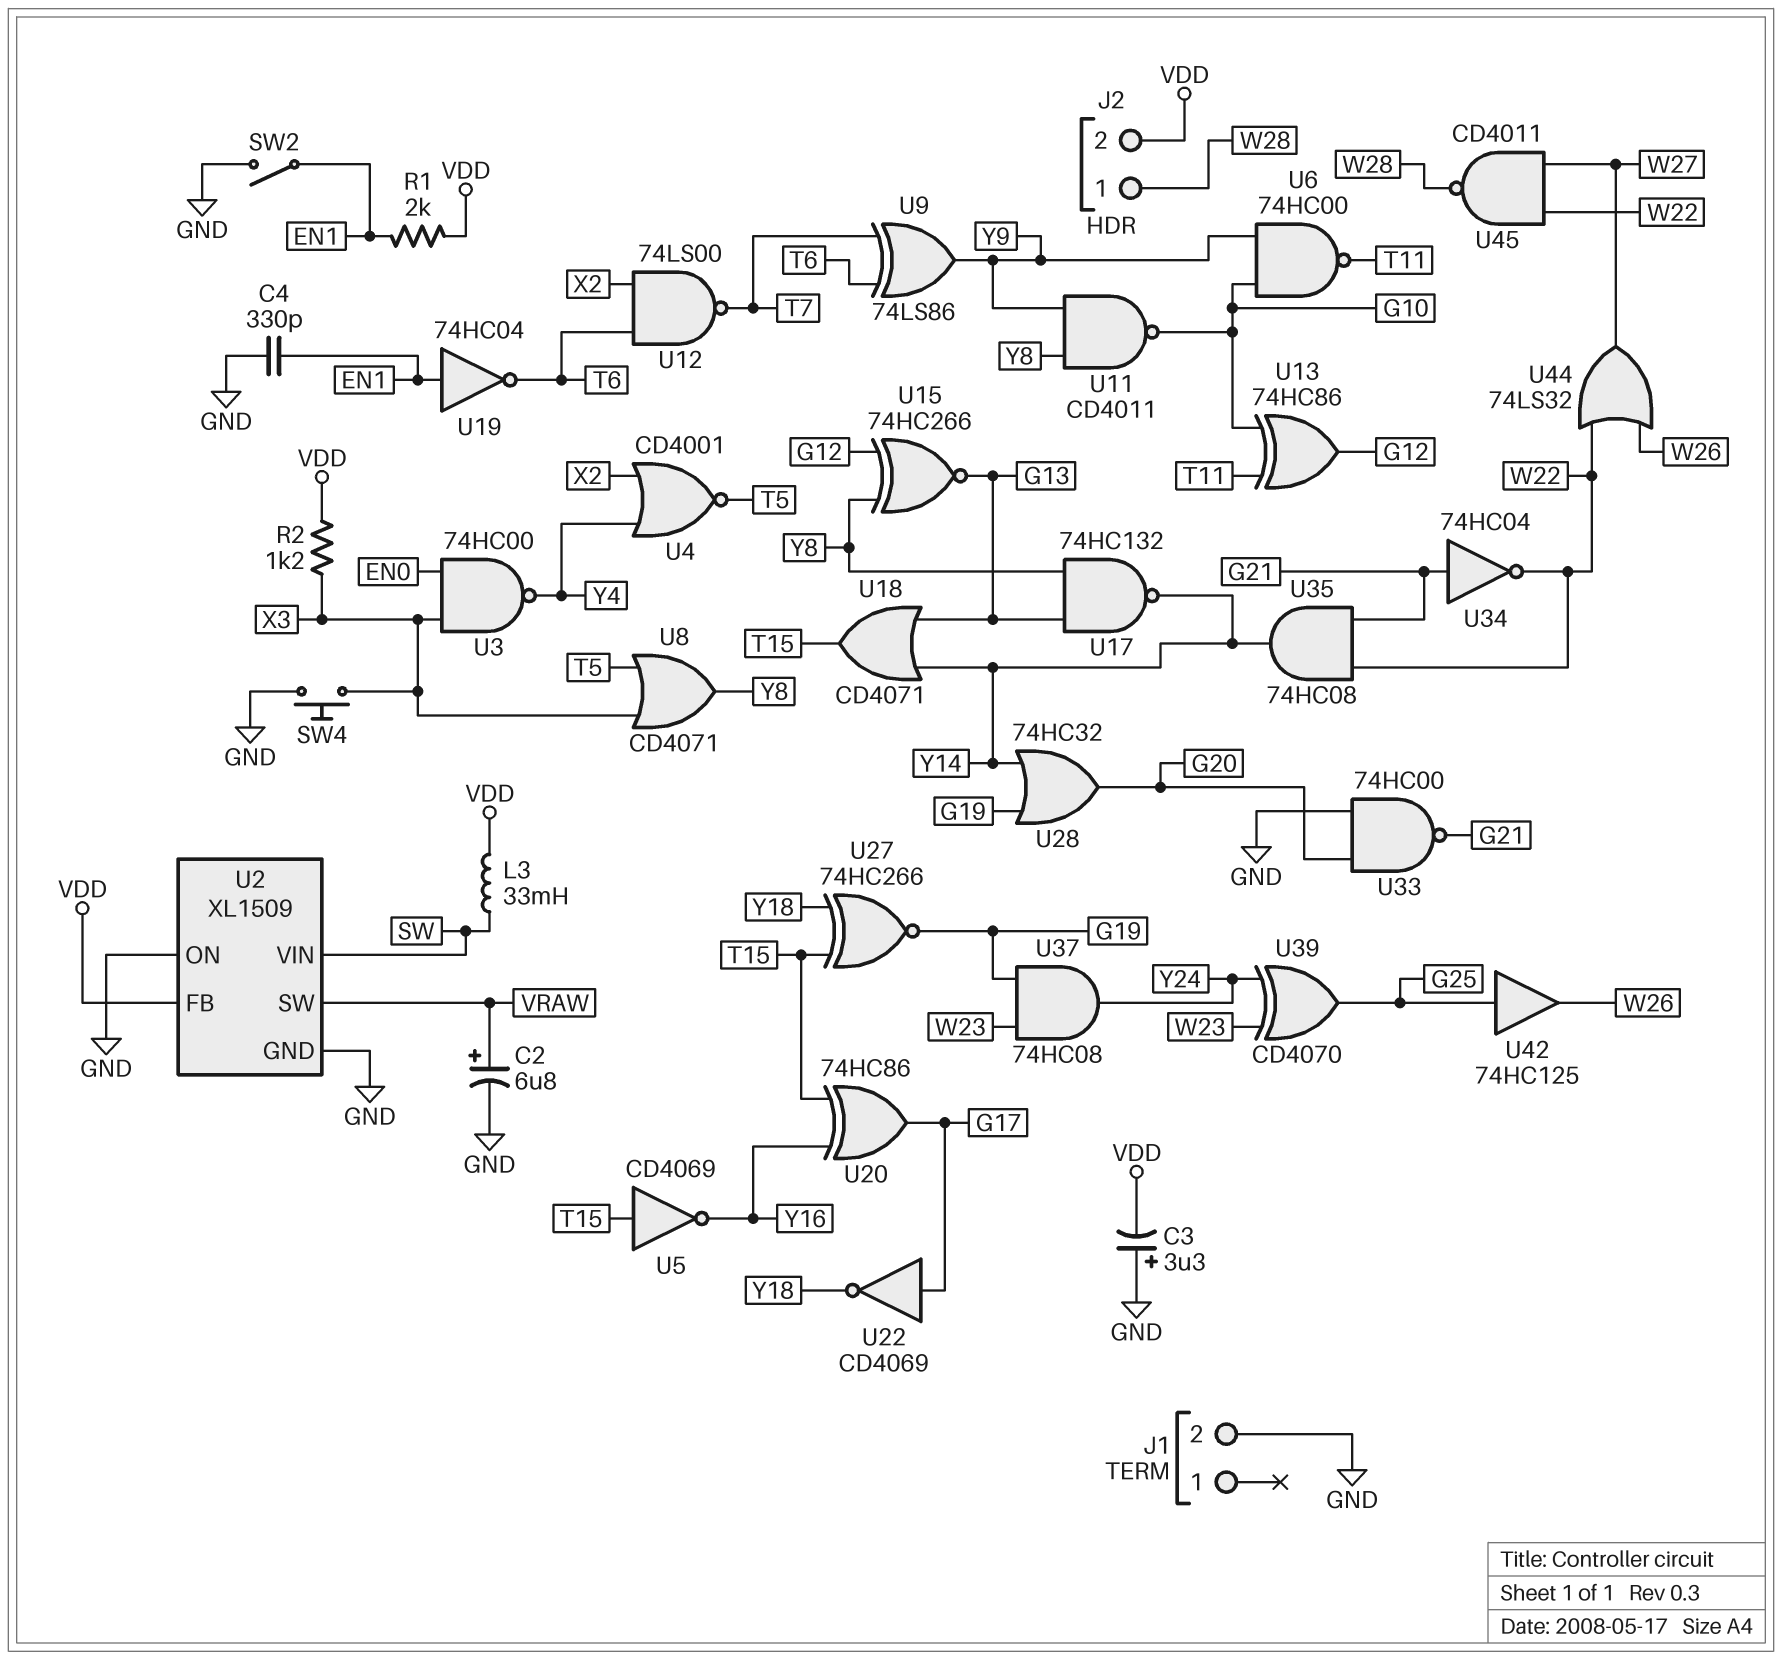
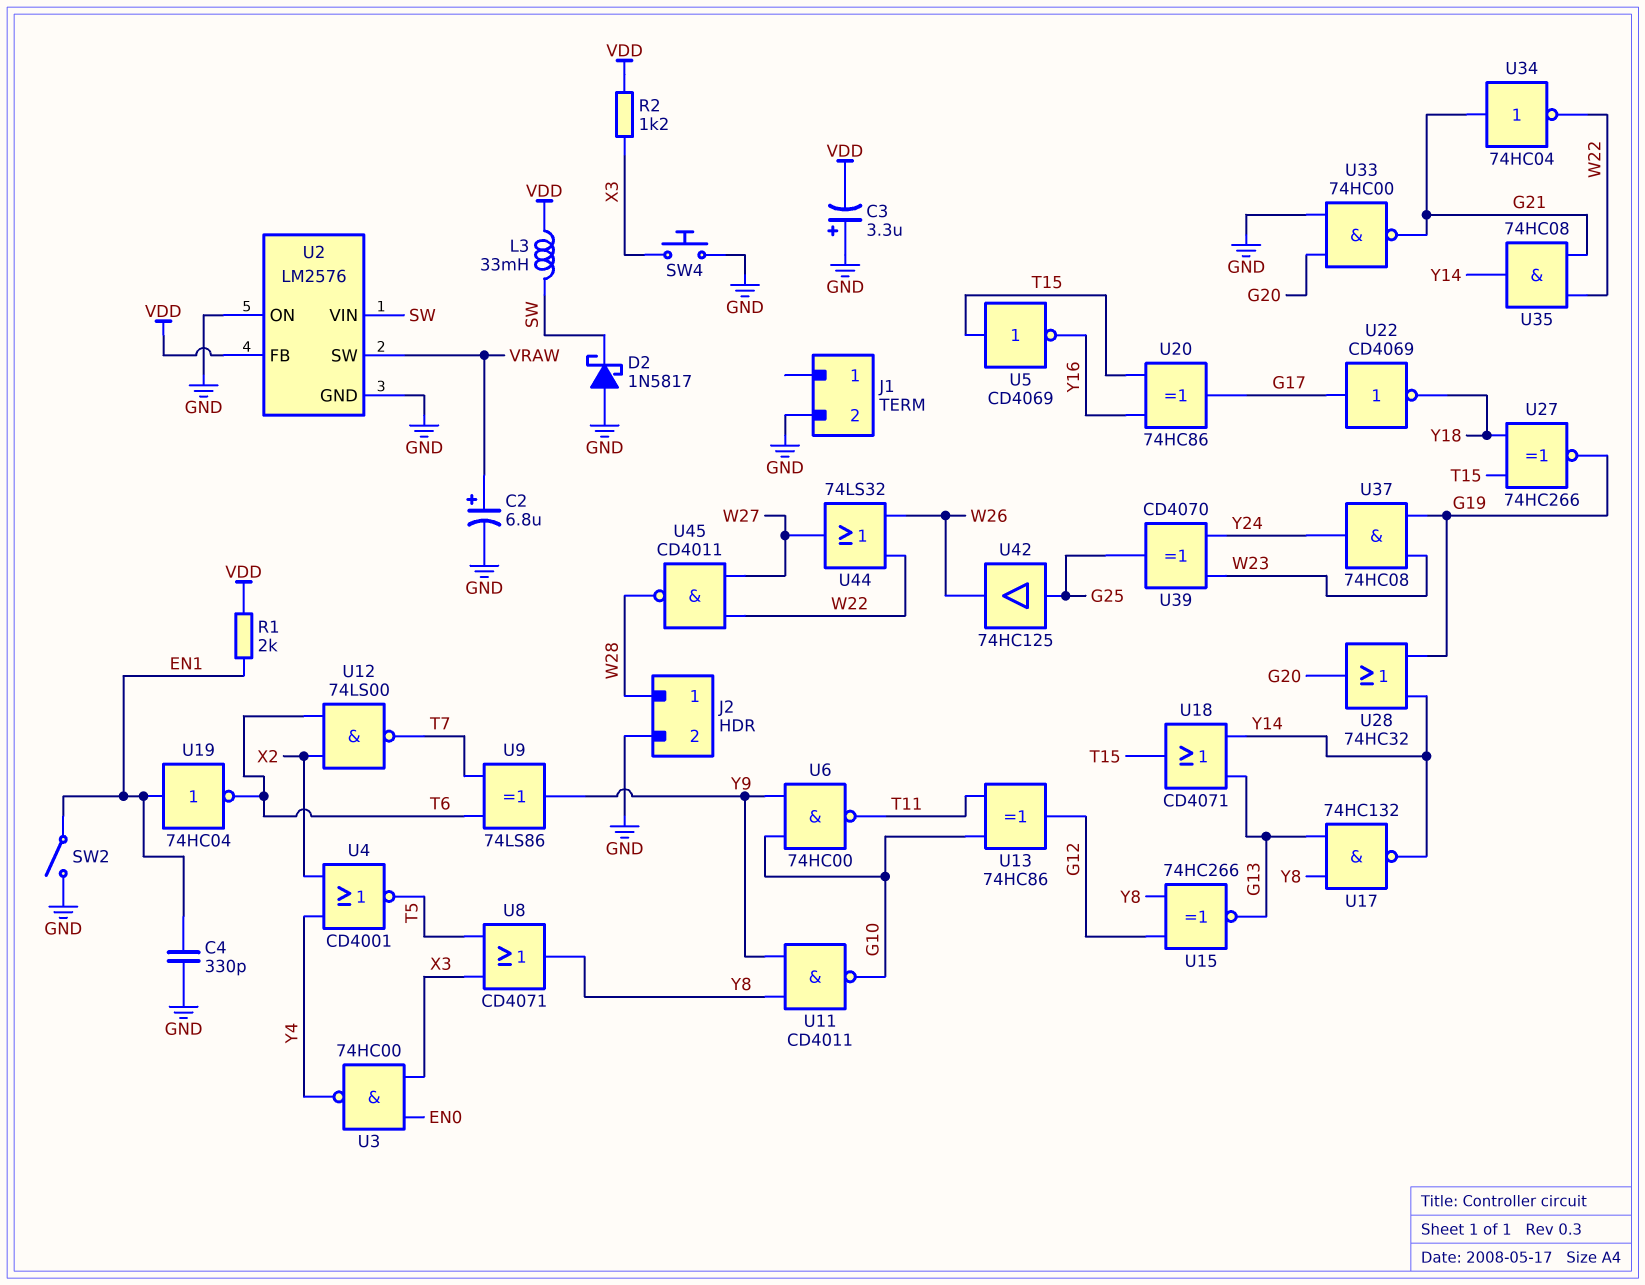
D2: none -> schottky 1N5817 (A GND, K SW)
J2 pin 2: VDD -> GND
U2: XL1509 -> LM2576

